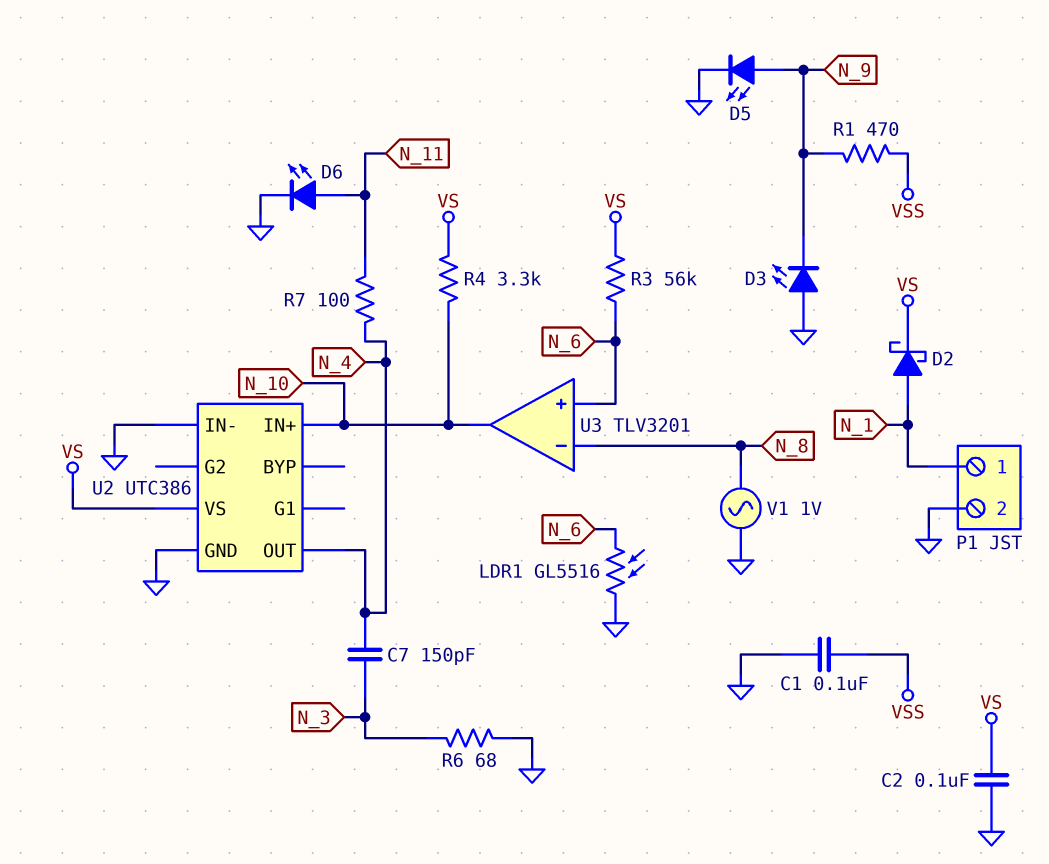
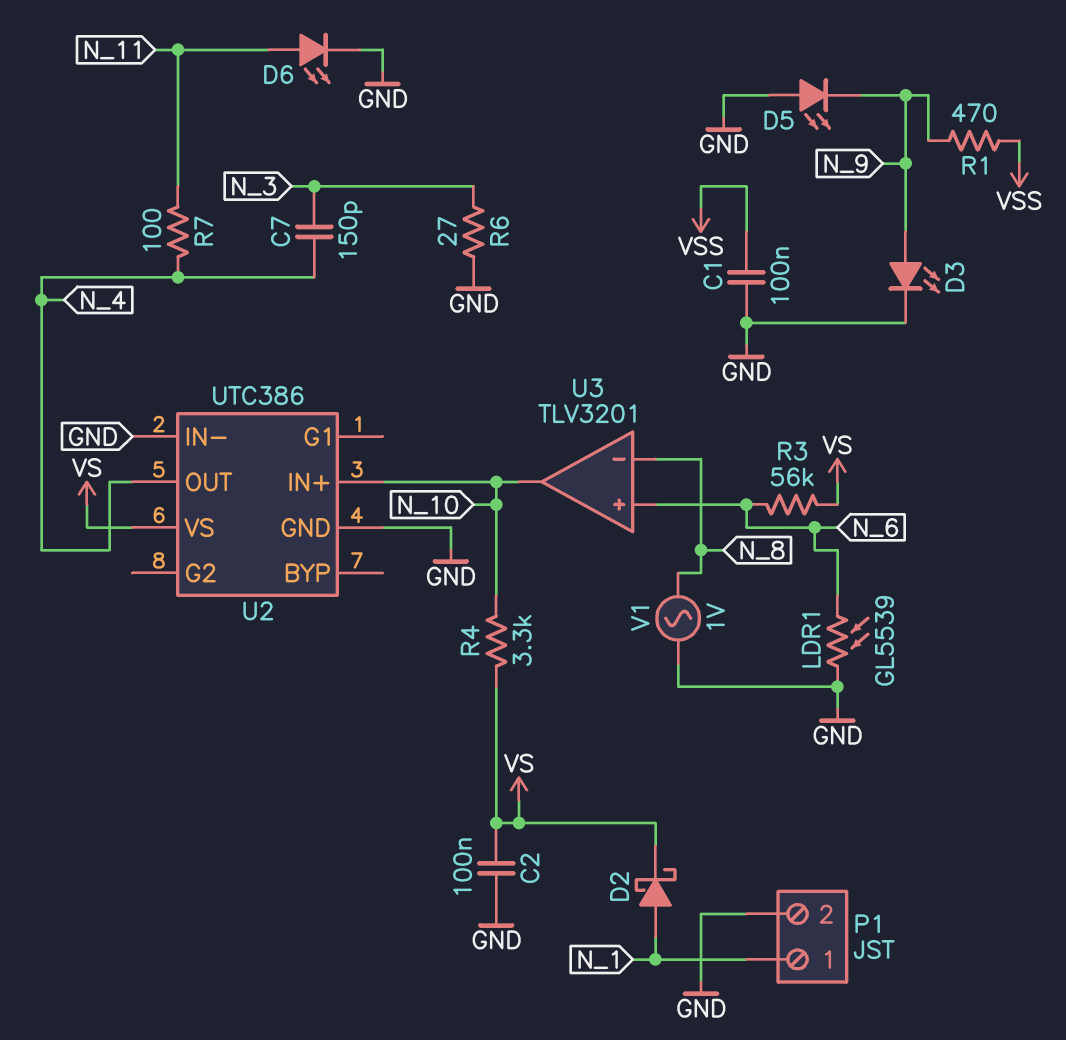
D3: LED (A GND, K N_9) -> LED (A N_9, K GND)
D5: LED (A N_9, K GND) -> LED (A GND, K N_9)
LDR1: GL5516 (GND, N_6) -> GL5539 (GND, N_6)
R6: 68 (GND, N_3) -> 27 (GND, N_3)

